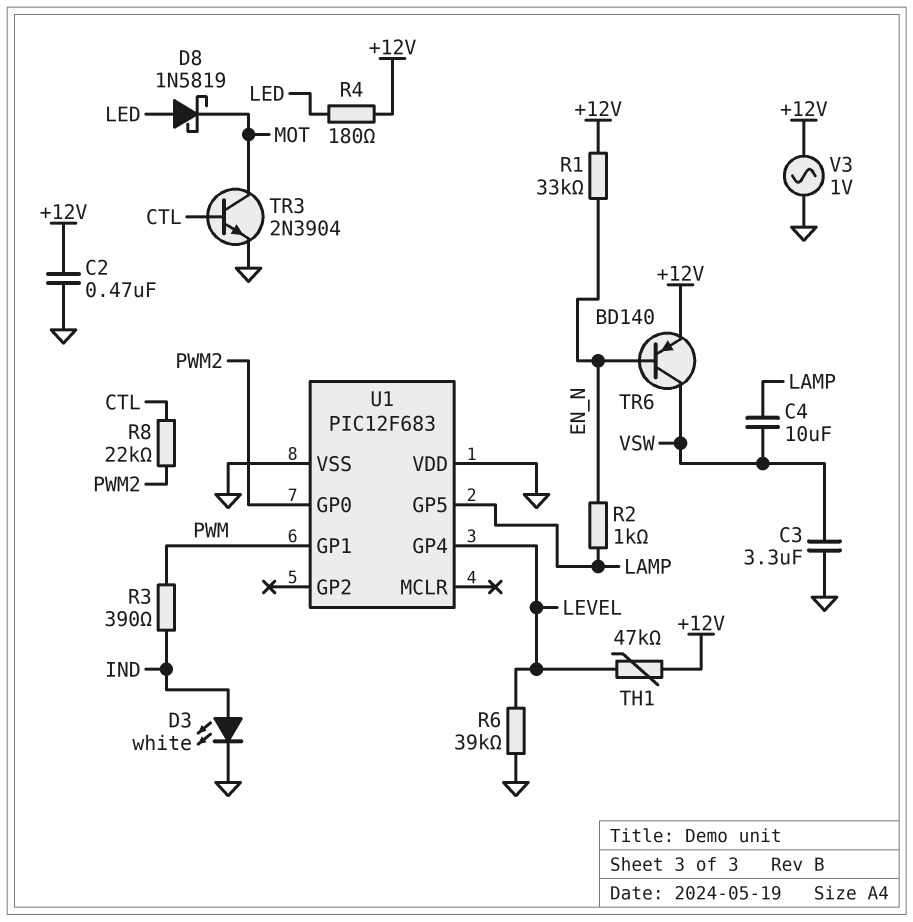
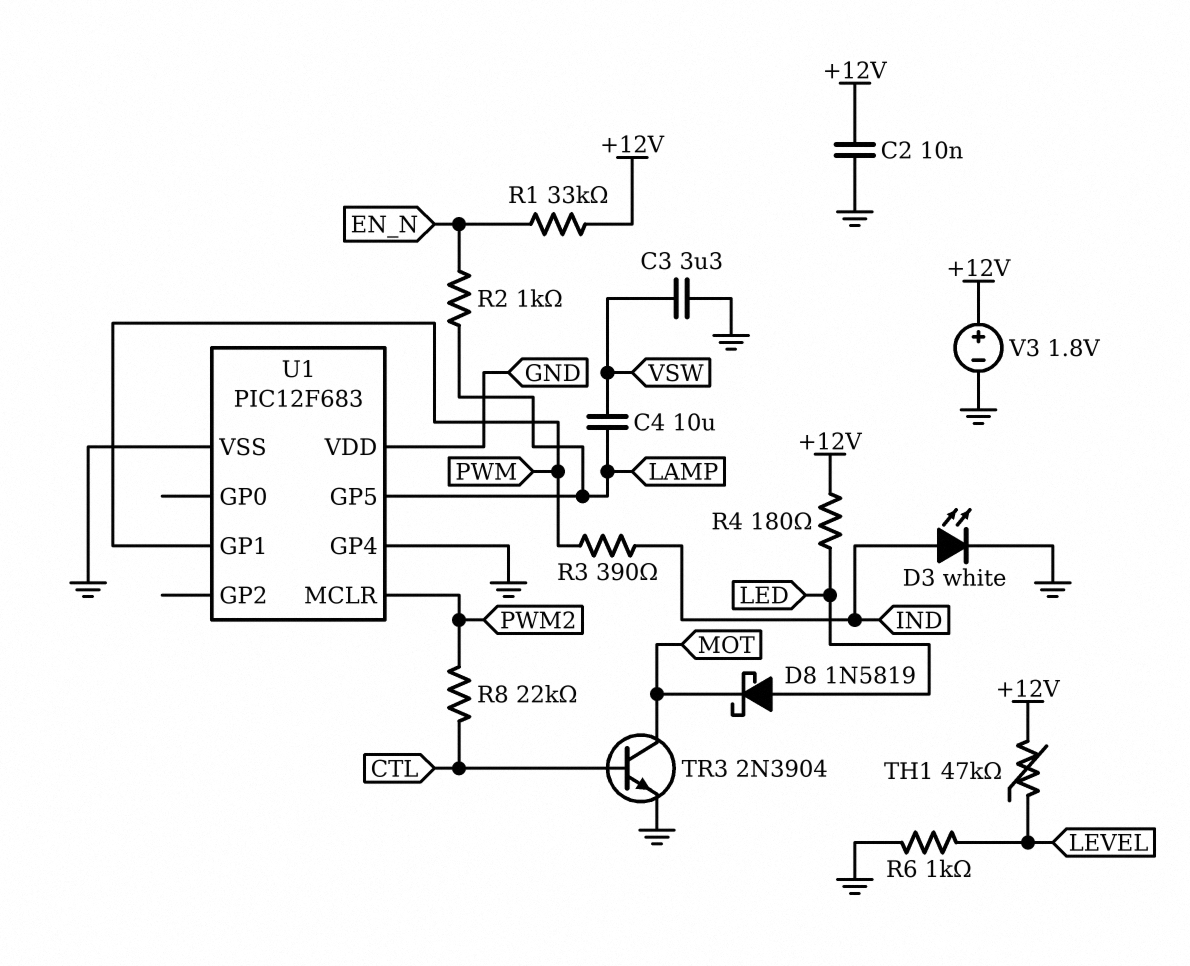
C2: 470nF (+12V, GND) -> 10nF (+12V, GND)
R6: 39k (GND, LEVEL) -> 1k (GND, LEVEL)
TR6: PNP BD140 (B EN_N, C VSW, E +12V) -> none
U1 pin GP0: PWM2 -> none
U1 pin GP4: LEVEL -> GND
U1 pin MCLR: none -> PWM2
V3: AC 1V (+12V, GND) -> 1.8V (plus +12V, minus GND)

